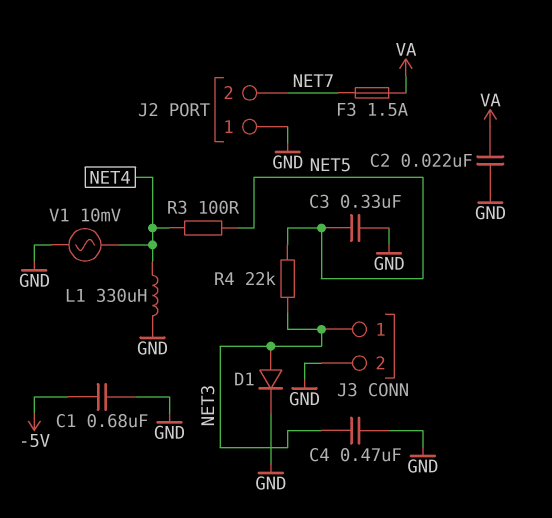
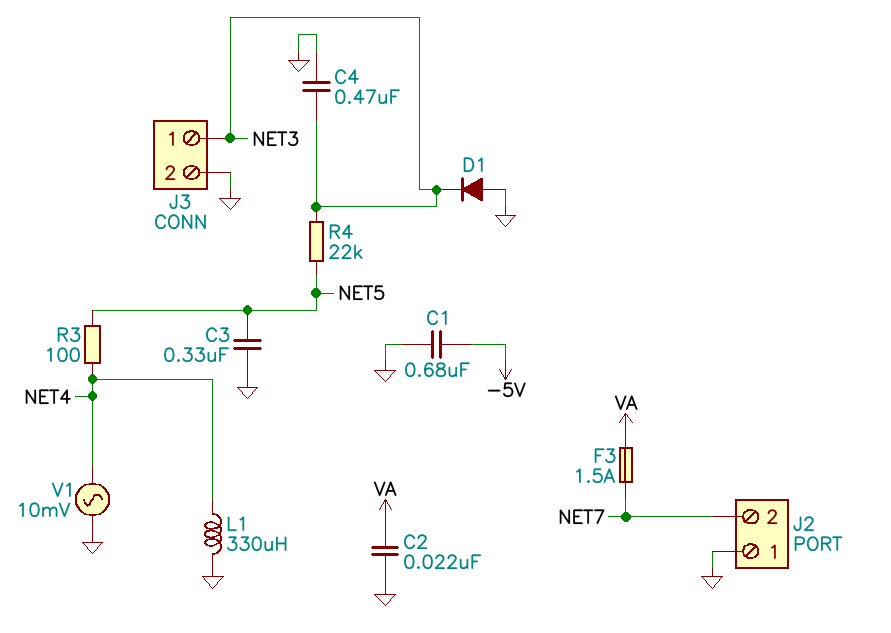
D1: diode (A NET3, K GND) -> diode (A GND, K NET3)

